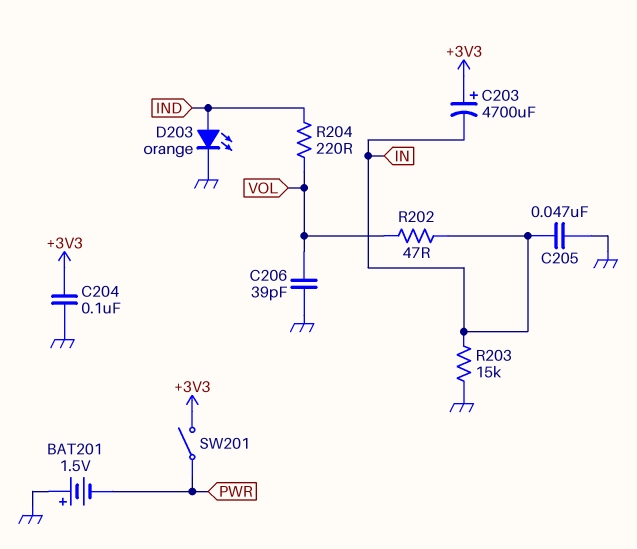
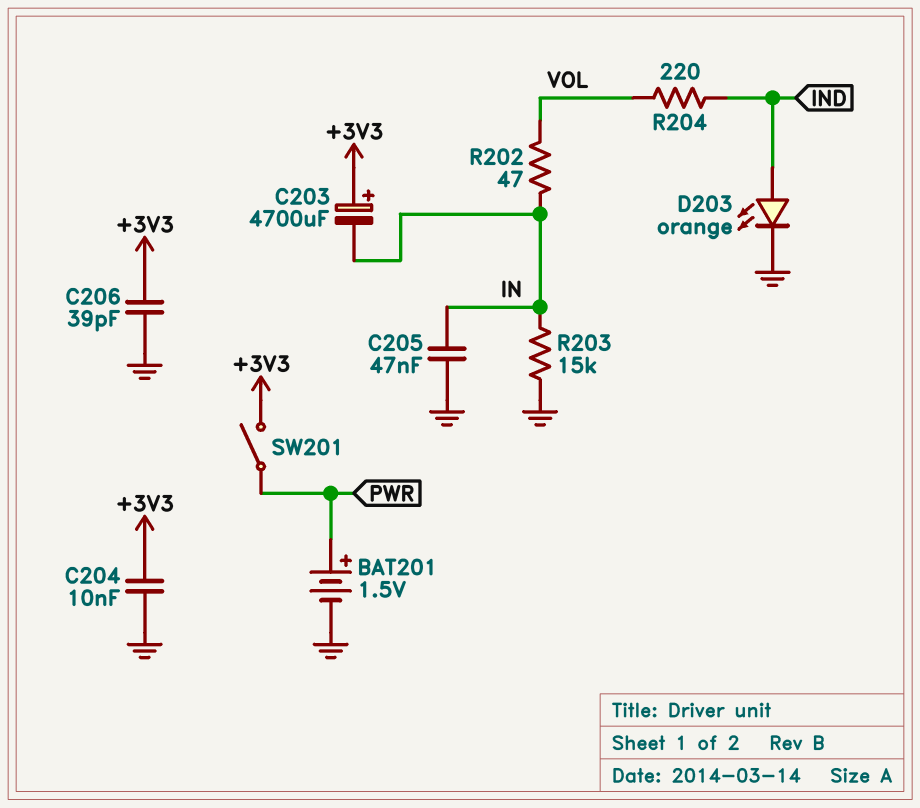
BAT201: 1.5V (plus GND, minus PWR) -> 1.5V (plus PWR, minus GND)
C204: 100nF (+3V3, GND) -> 10nF (+3V3, GND)
C206: 39pF (GND, VOL) -> 39pF (+3V3, GND)

